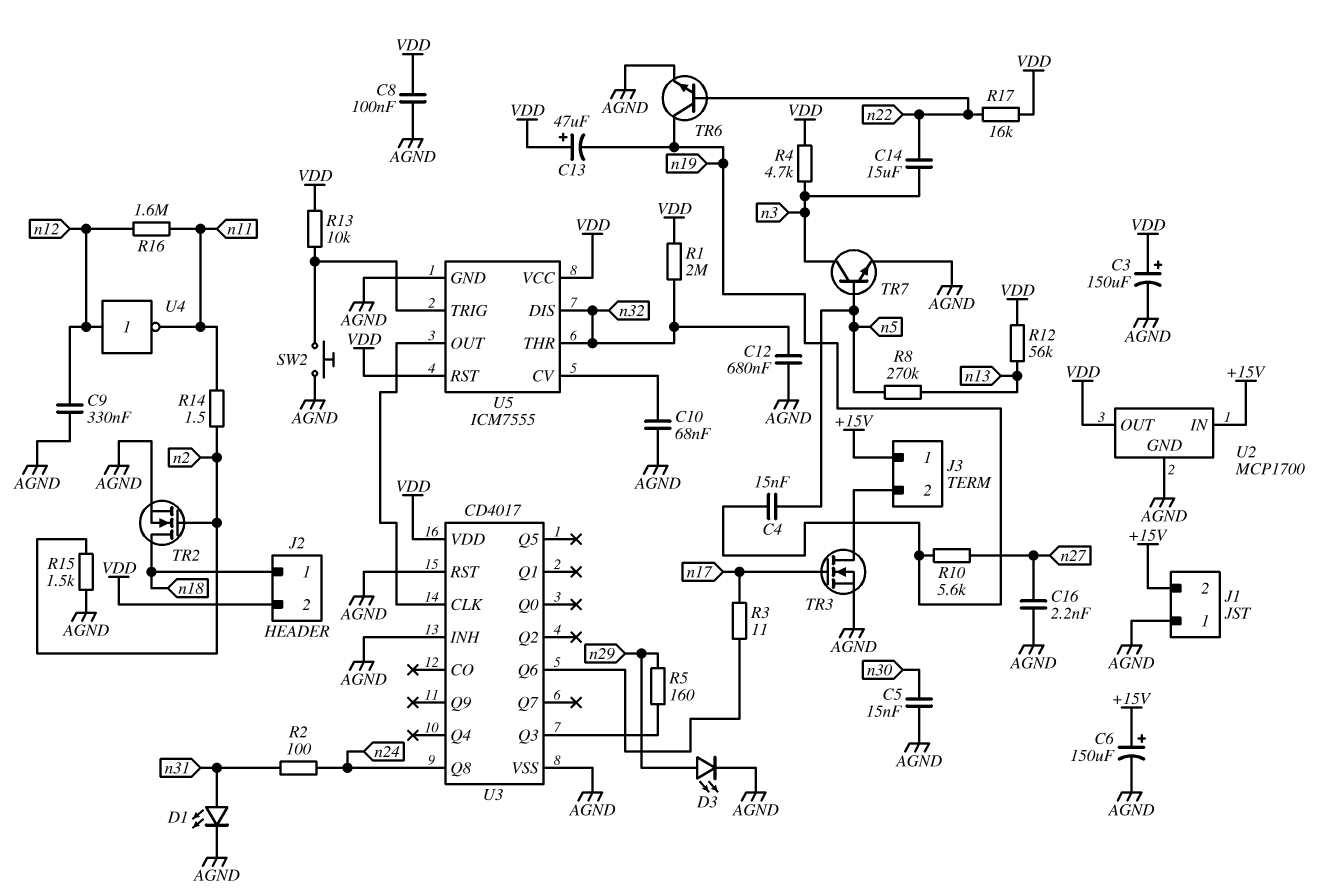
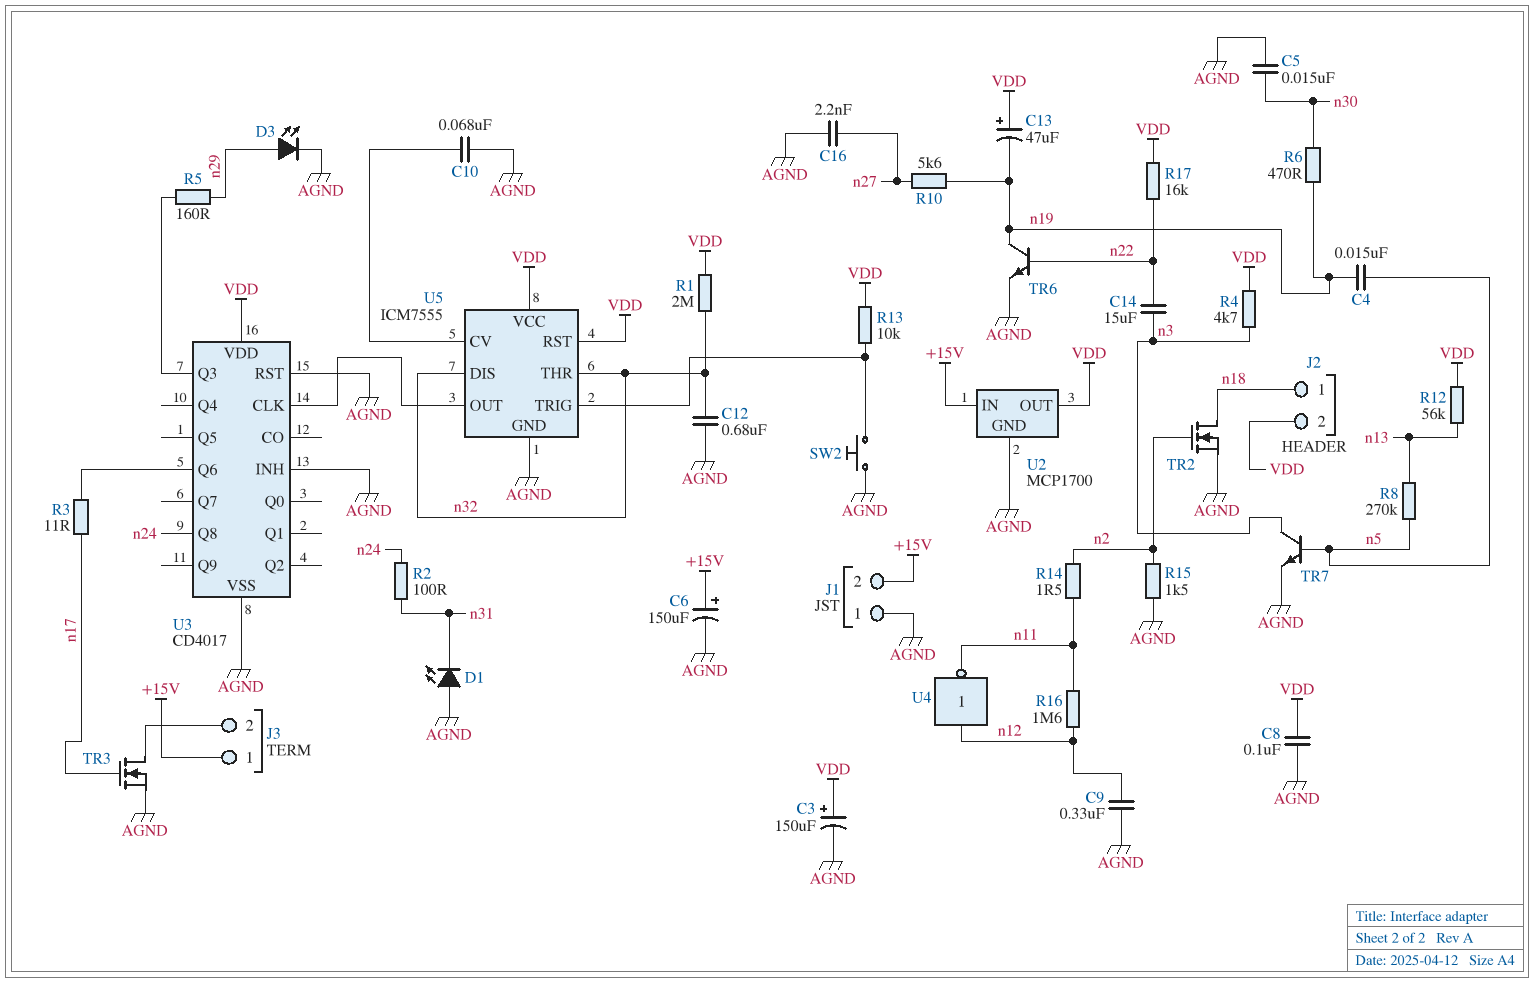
D1: LED (A n31, K AGND) -> LED (A AGND, K n31)
R6: none -> 470 (n19, n30)

